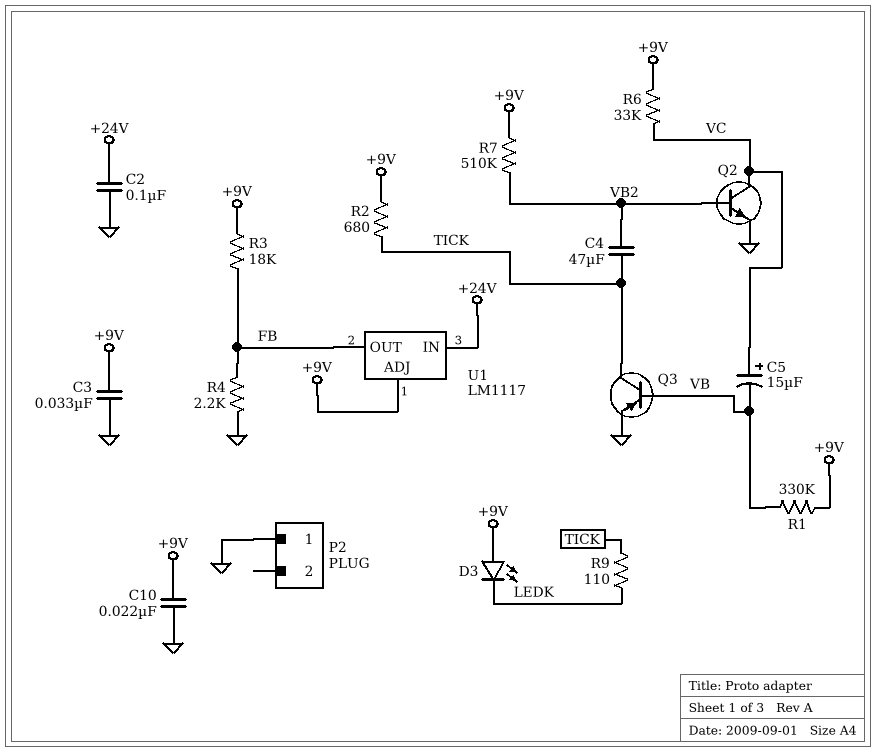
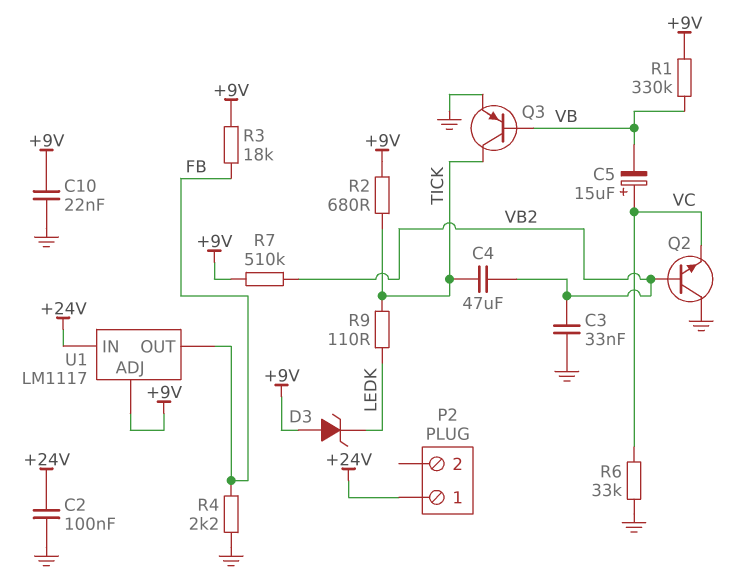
C3: 33nF (+9V, GND) -> 33nF (GND, VB2)
D3: LED (A +9V, K LEDK) -> zener (A +9V, K LEDK)
P2 pin 1: GND -> +24V
Q2: NPN (B VB2, C VC, E GND) -> NPN (B VB2, C GND, E VC)
R6: 33k (+9V, VC) -> 33k (GND, VC)

